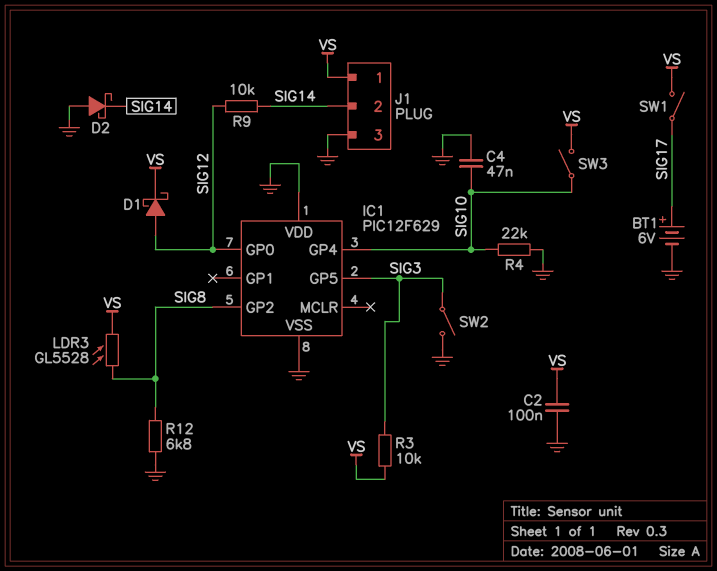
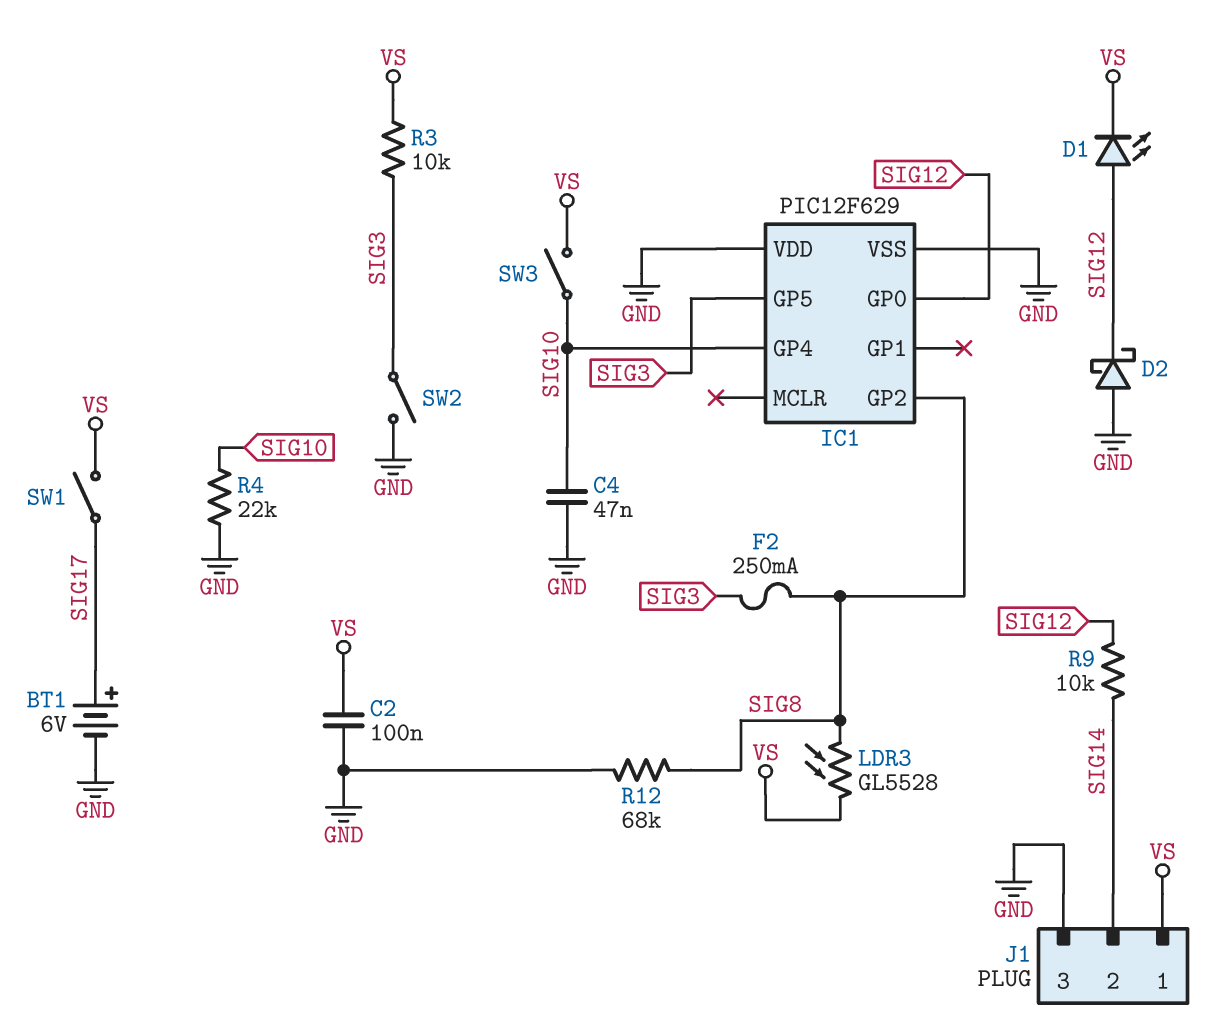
D1: schottky (A SIG12, K VS) -> LED (A SIG12, K VS)
D2: schottky (A GND, K SIG14) -> schottky (A GND, K SIG12)
F2: none -> 250mA (SIG3, SIG8)
R12: 6.8k (GND, SIG8) -> 68k (GND, SIG8)

